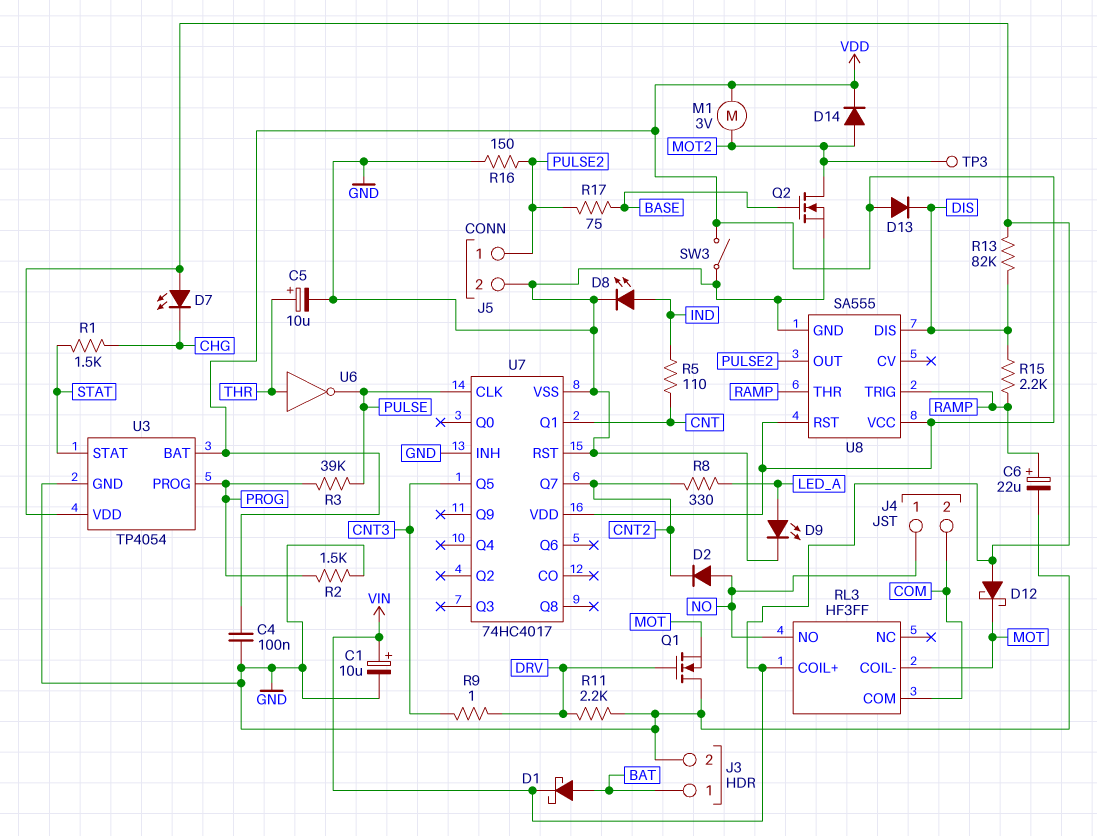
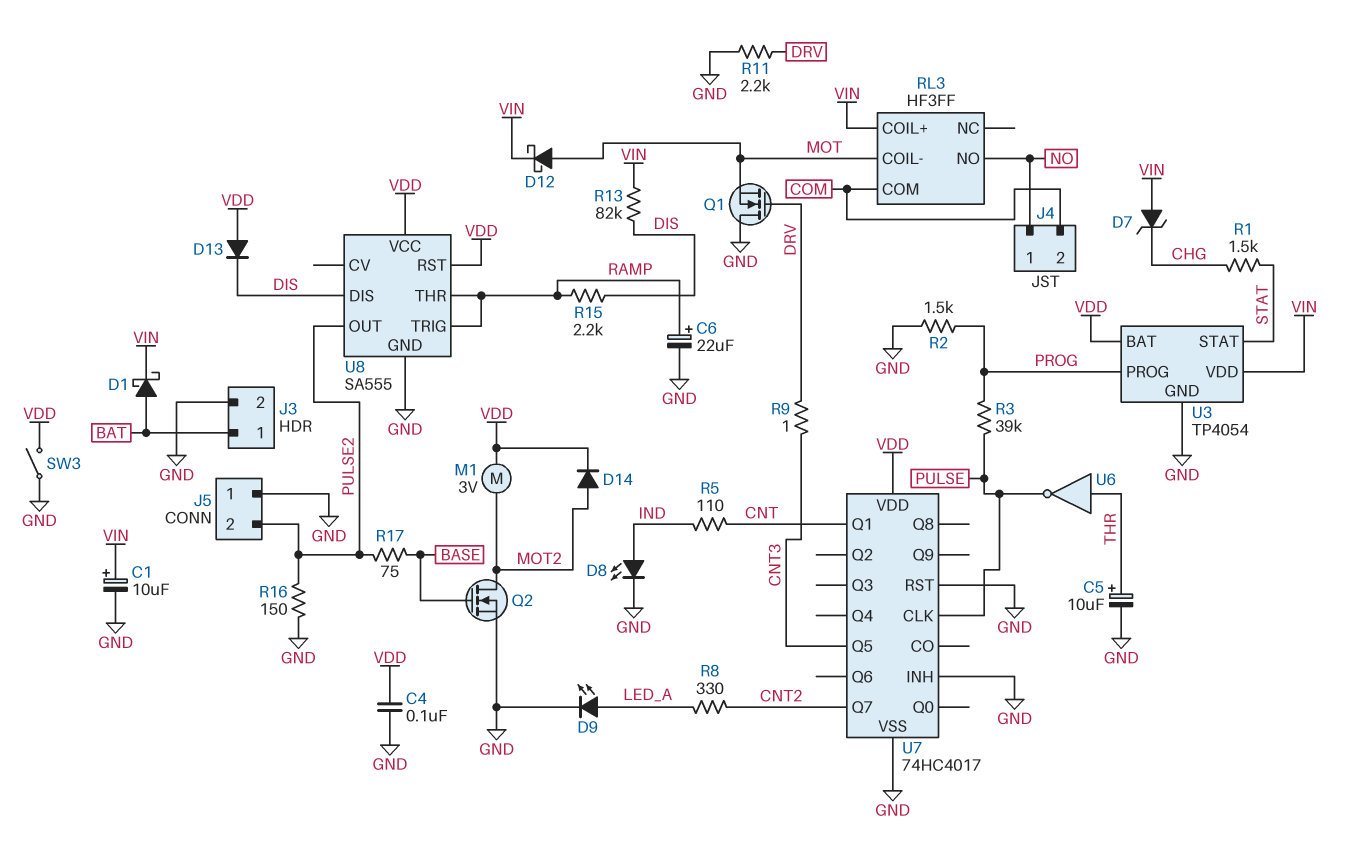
D2: diode (A NO, K CNT2) -> none
D7: LED (A VIN, K CHG) -> zener (A VIN, K CHG)
D12: schottky (A VIN, K MOT) -> schottky (A MOT, K VIN)
J5 pin 1: PULSE2 -> GND
J5 pin 2: GND -> PULSE2
TP3: test point (MOT2) -> none

